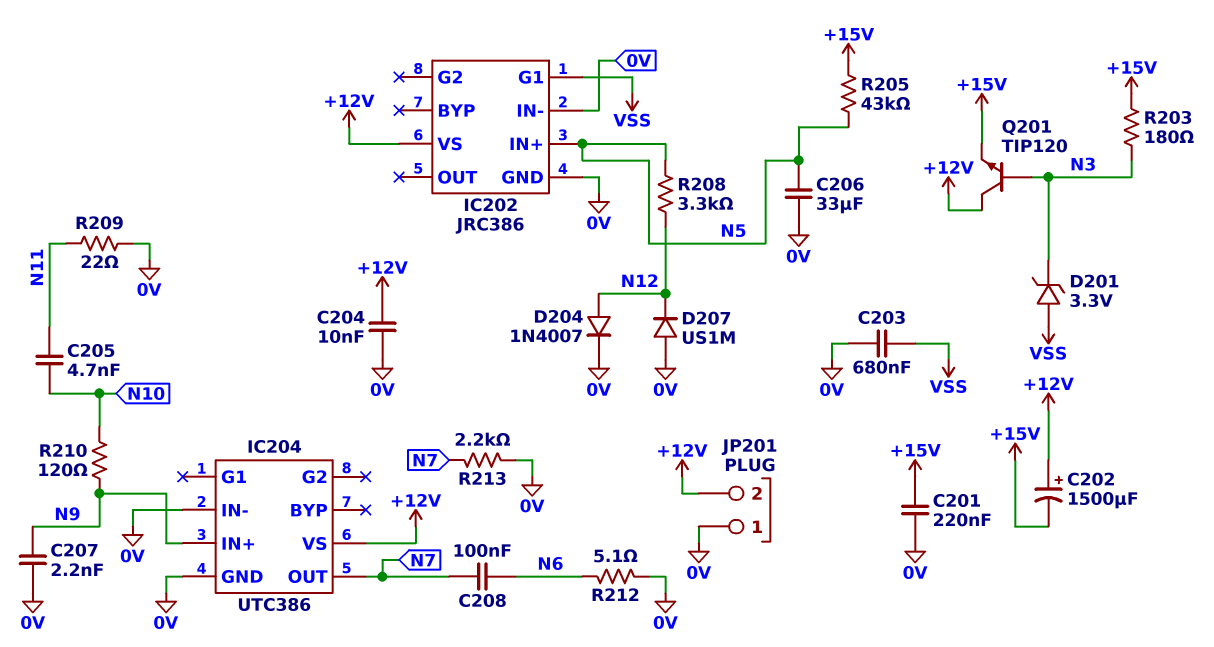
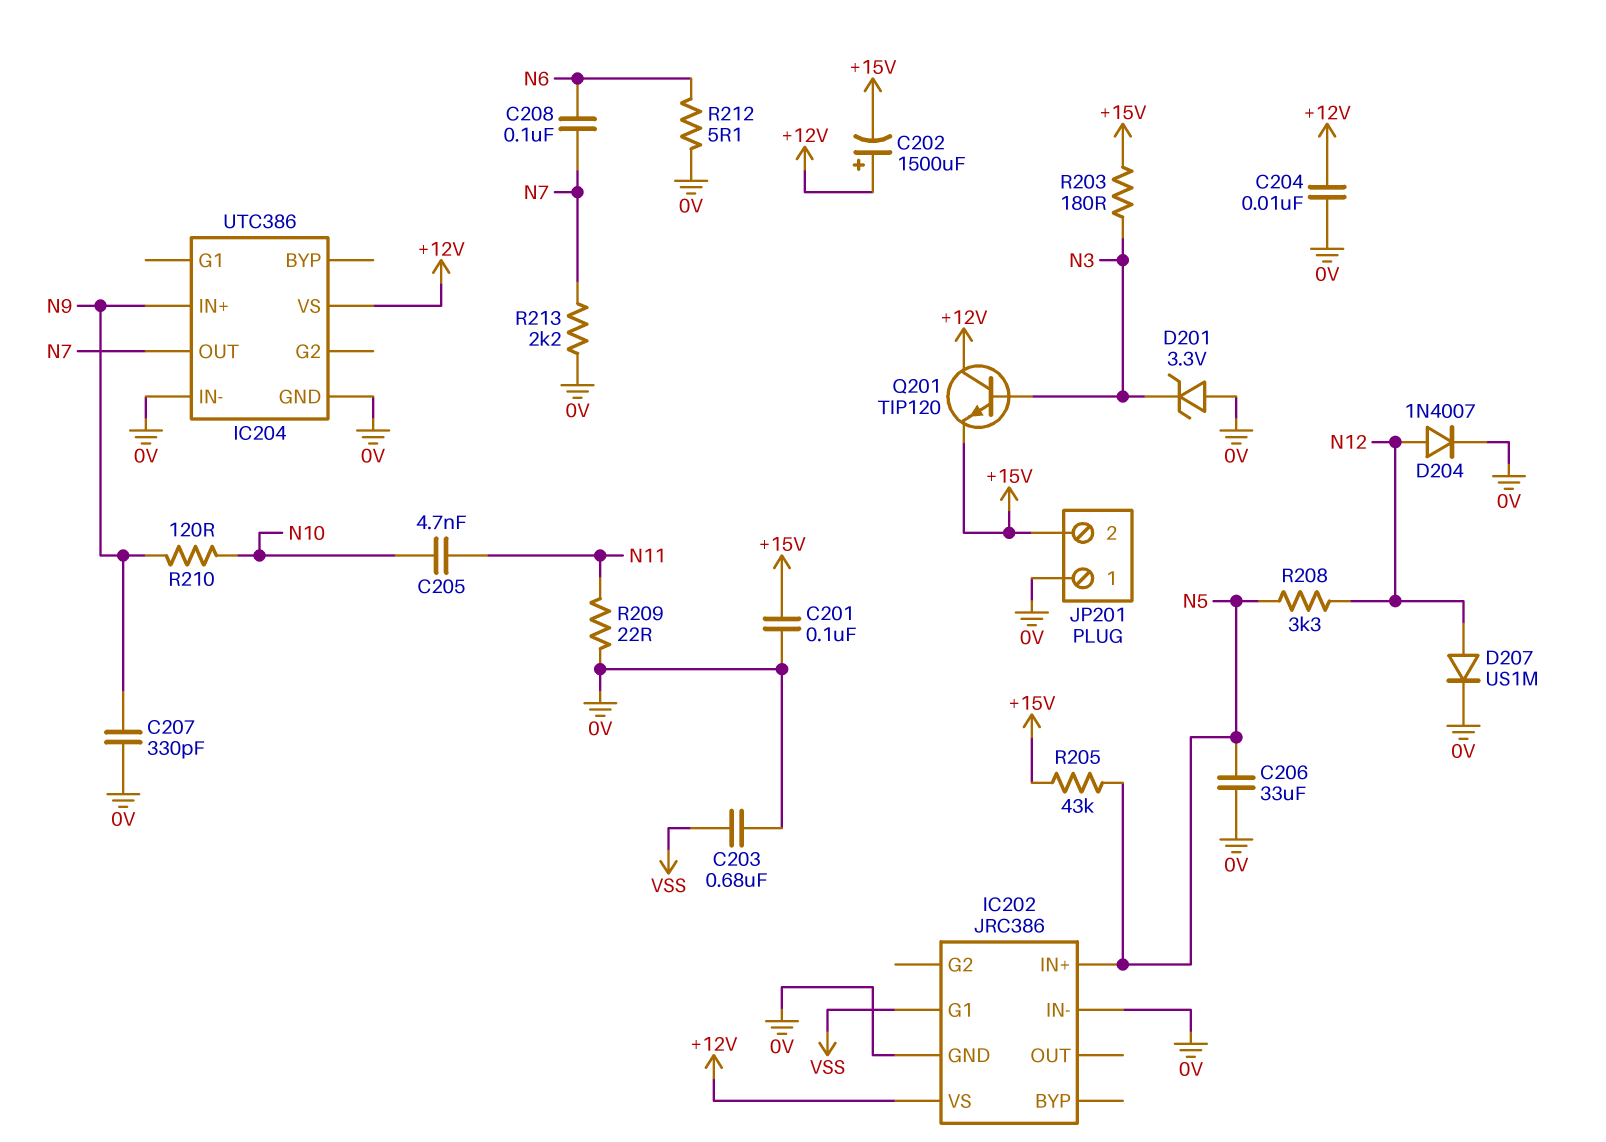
C201: 220nF (+15V, 0V) -> 100nF (+15V, 0V)
C207: 2.2nF (0V, N9) -> 330pF (0V, N9)
D201: zener 3.3V (A VSS, K N3) -> zener 3.3V (A 0V, K N3)
D207: diode US1M (A 0V, K N12) -> diode US1M (A N12, K 0V)
JP201 pin 2: +12V -> +15V

